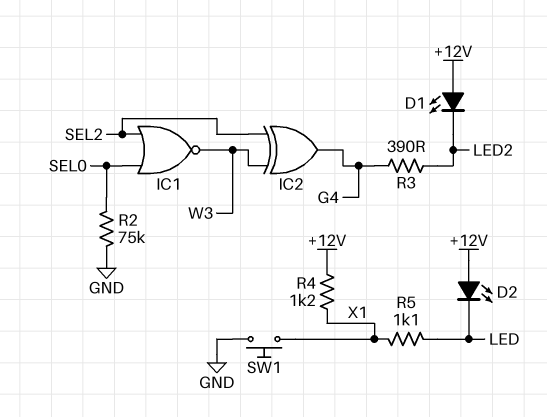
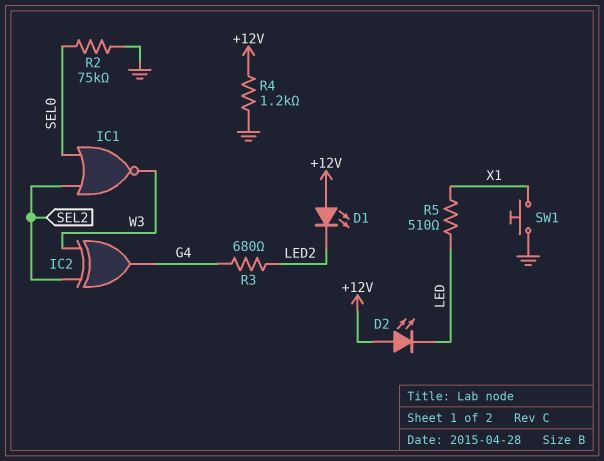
R3: 390 (G4, LED2) -> 680 (G4, LED2)
R4: 1.2k (+12V, X1) -> 1.2k (+12V, GND)
R5: 1.1k (LED, X1) -> 510 (LED, X1)

